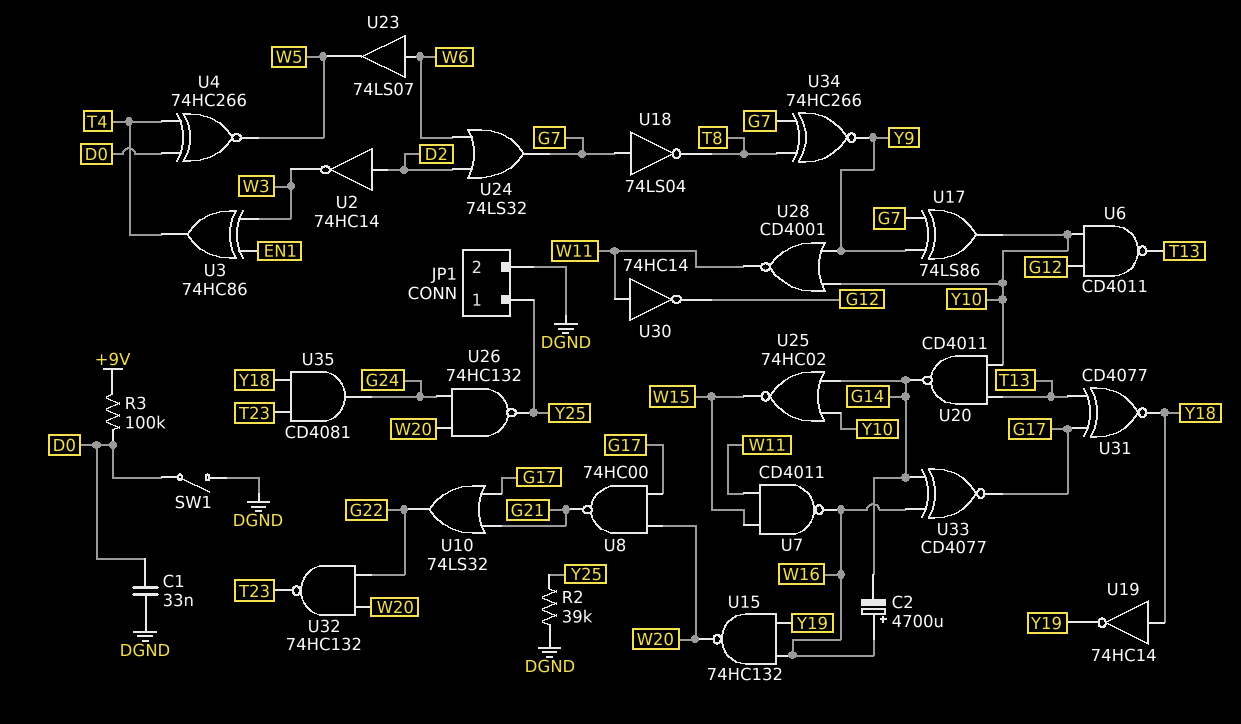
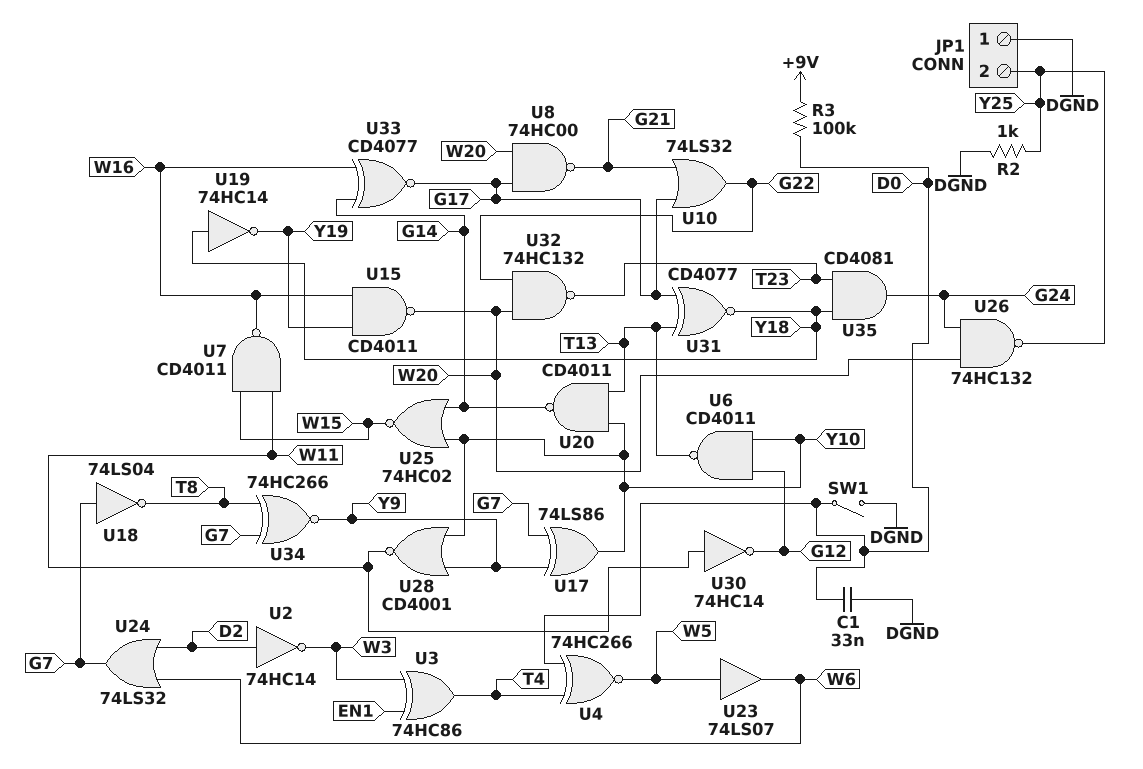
C2: 4700uF (plus W16, minus G14) -> none
JP1 pin 1: Y25 -> DGND
JP1 pin 2: DGND -> Y25
R2: 39k (DGND, Y25) -> 1k (DGND, Y25)
U15: NAND 74HC132 (in W16, in Y19, out W20) -> NAND CD4011 (in W16, in Y19, out W20)
U23: buffer 74LS07 (in W6, out W5) -> buffer 74LS07 (in W5, out W6)

